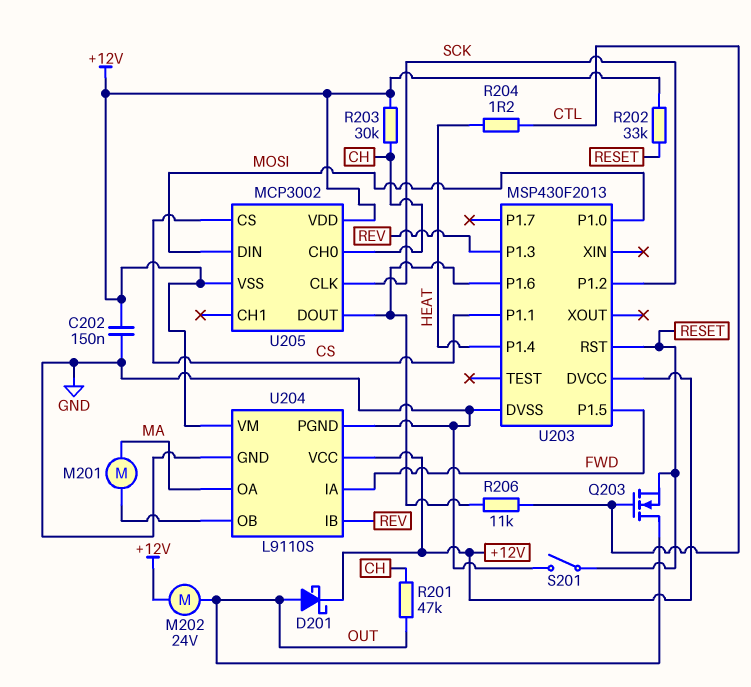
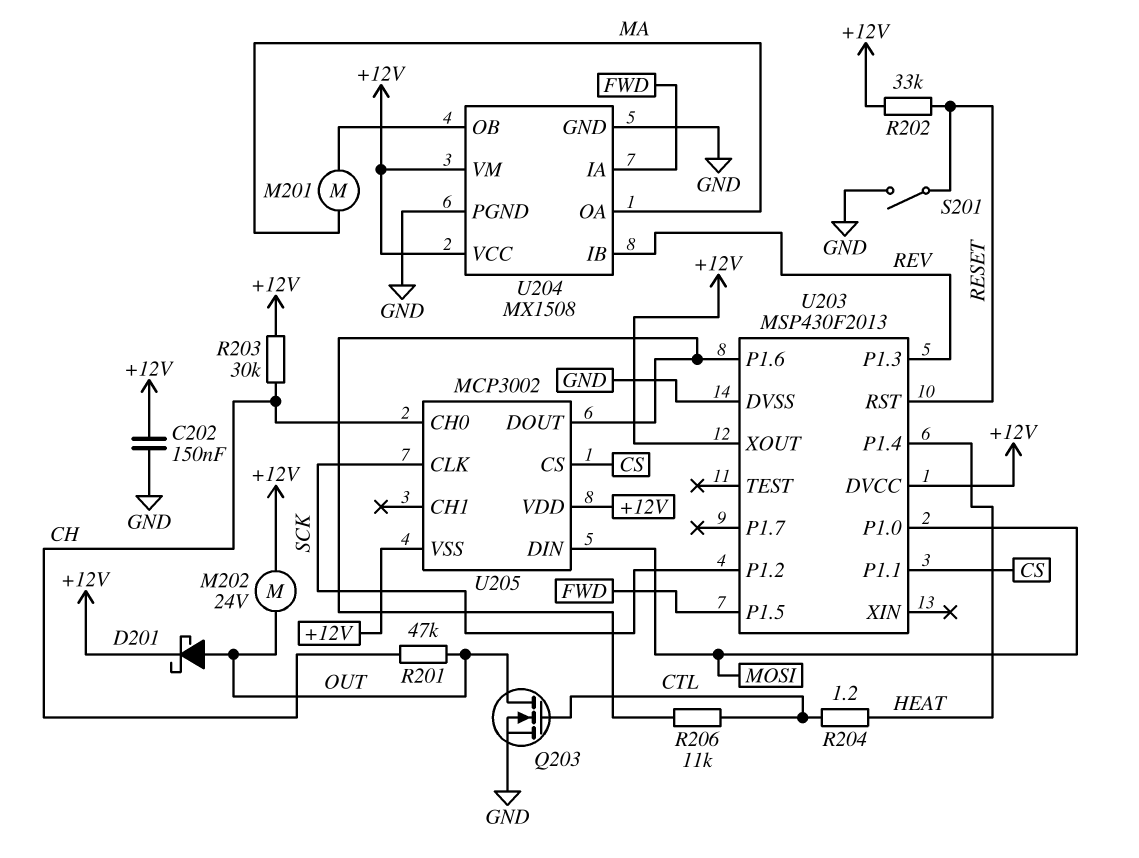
Q203: NMOS (G CTL, D OUT, S RESET) -> NMOS (G CTL, D OUT, S GND)
U203 pin XOUT: none -> +12V
U204: L9110S -> MX1508

